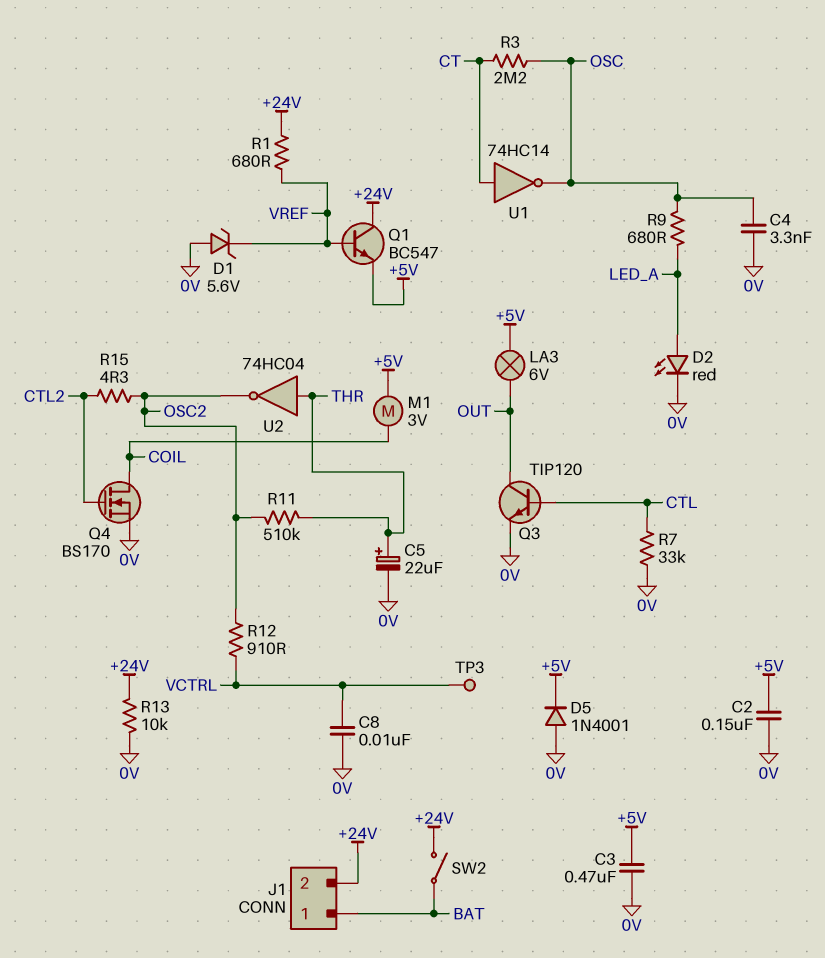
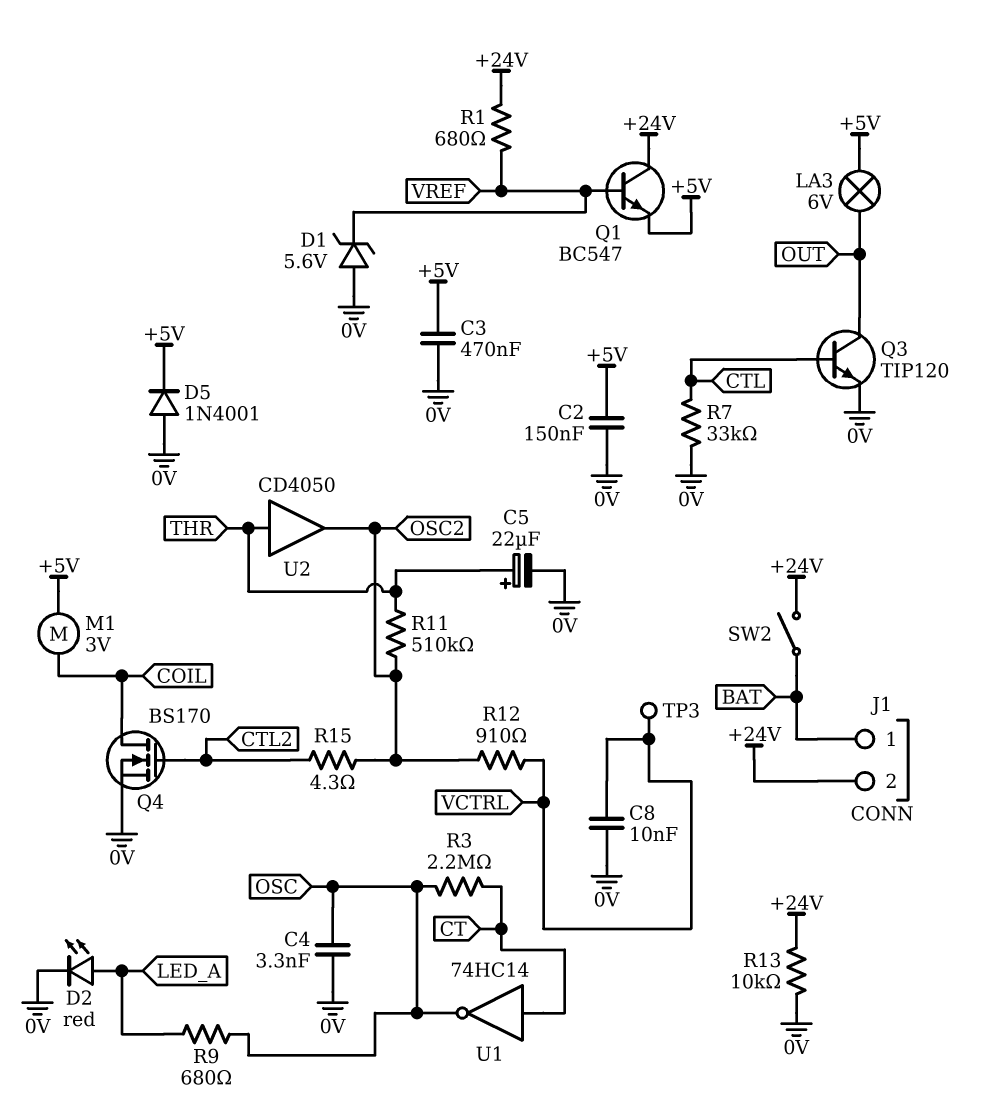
U2: NOT 74HC04 (in THR, out OSC2) -> buffer CD4050 (in THR, out OSC2)

